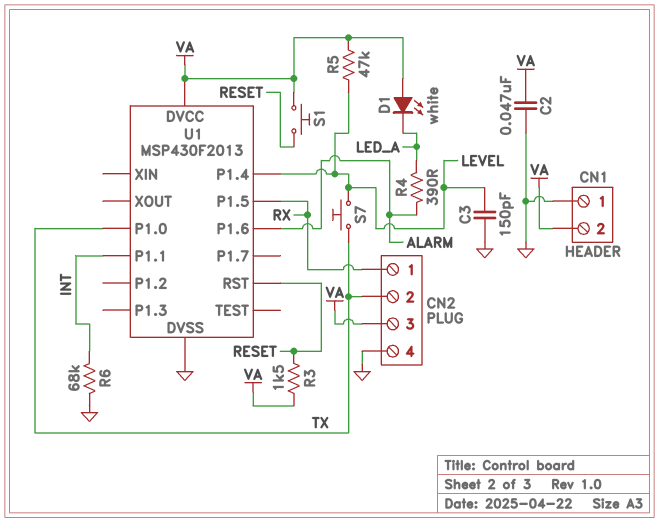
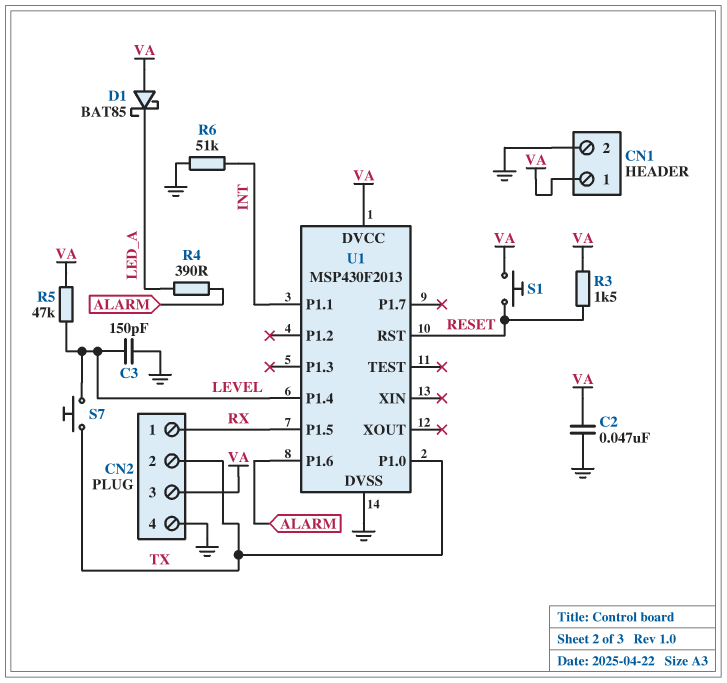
CN1 pin 1: GND -> VA
CN1 pin 2: VA -> GND
D1: LED white (A VA, K LED_A) -> schottky BAT85 (A VA, K LED_A)
R6: 68k (GND, INT) -> 51k (GND, INT)

